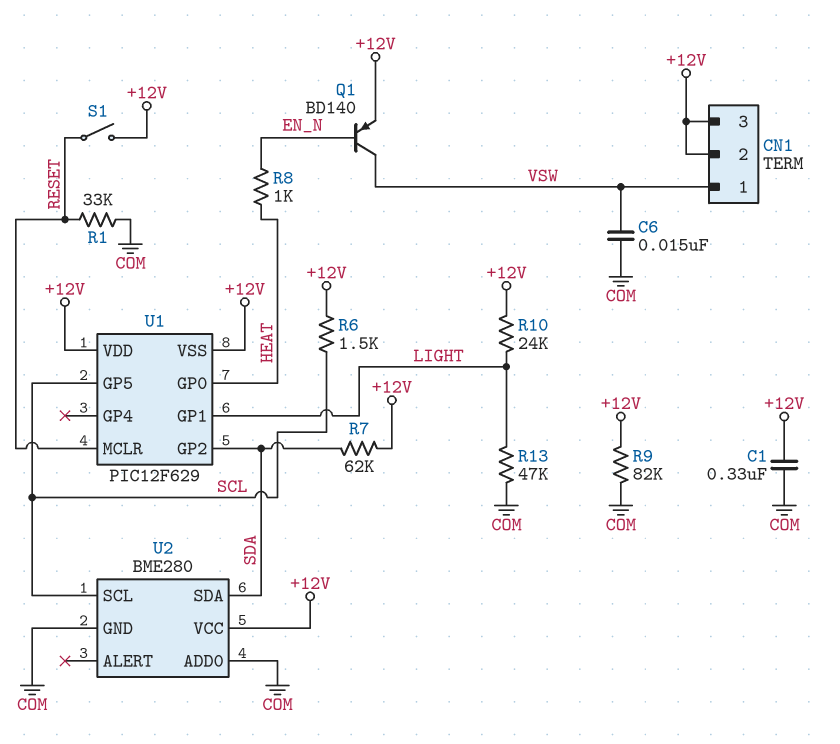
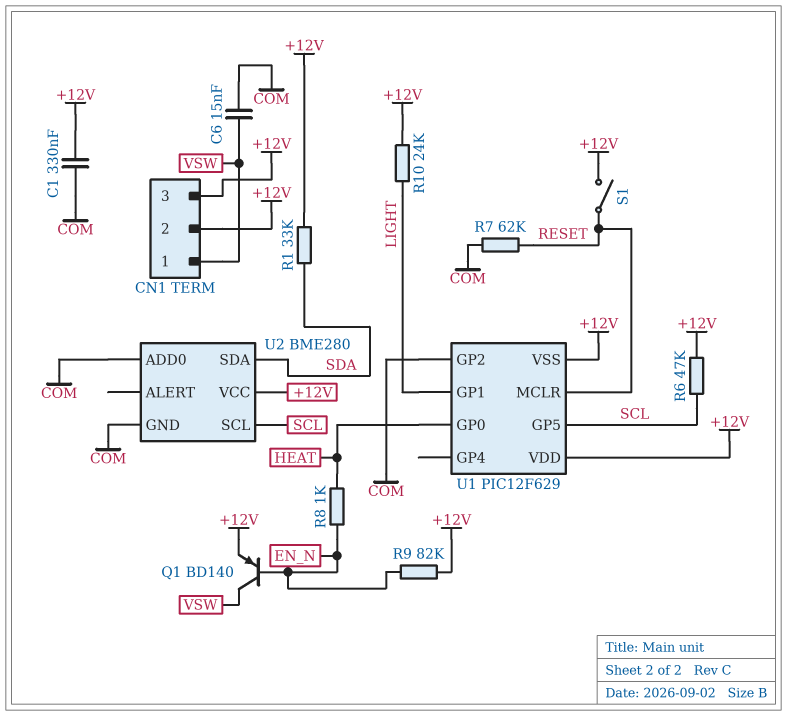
R1: 33k (COM, RESET) -> 33k (+12V, SDA)
R6: 1.5k (+12V, SCL) -> 47k (+12V, SCL)
R7: 62k (+12V, SDA) -> 62k (COM, RESET)
R9: 82k (+12V, COM) -> 82k (+12V, EN_N)
R13: 47k (COM, LIGHT) -> none
U1 pin GP2: SDA -> COM

